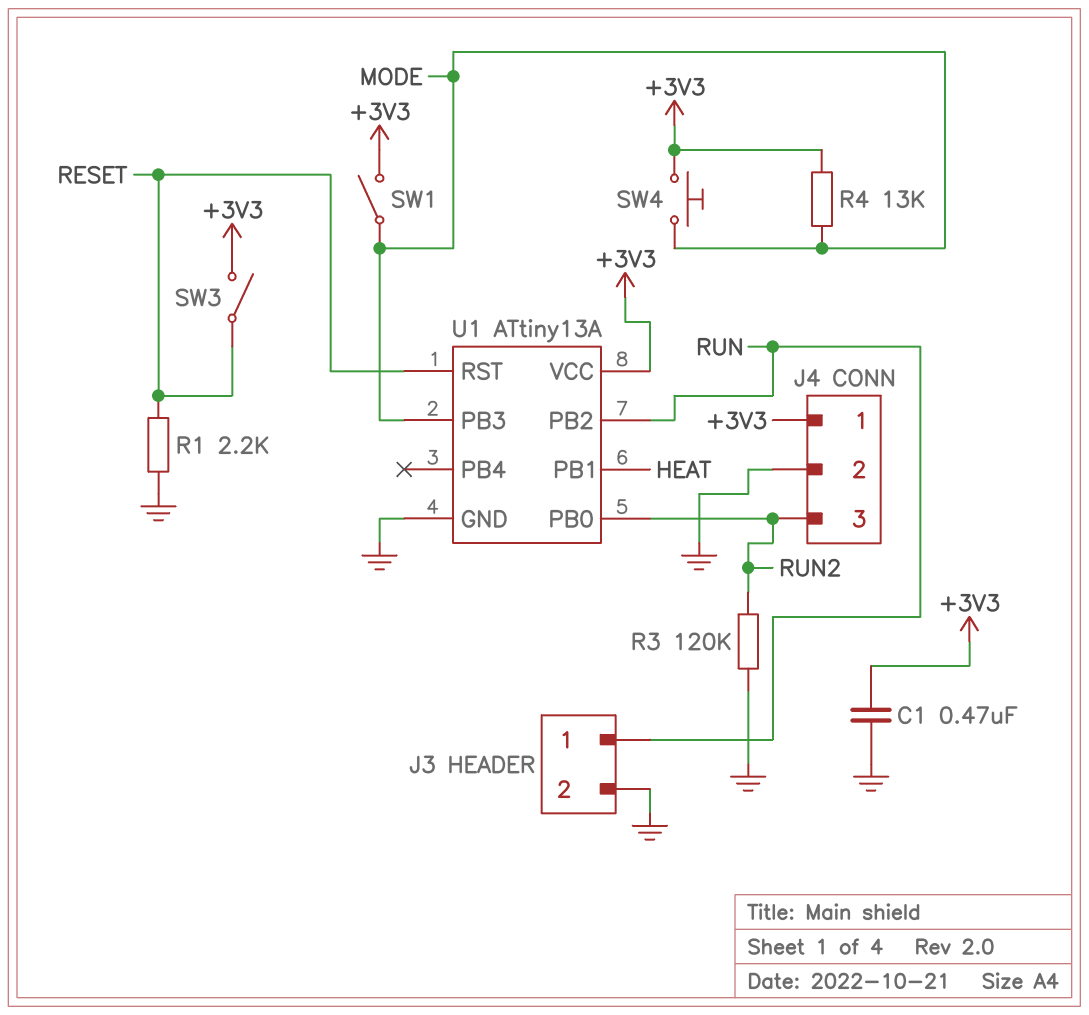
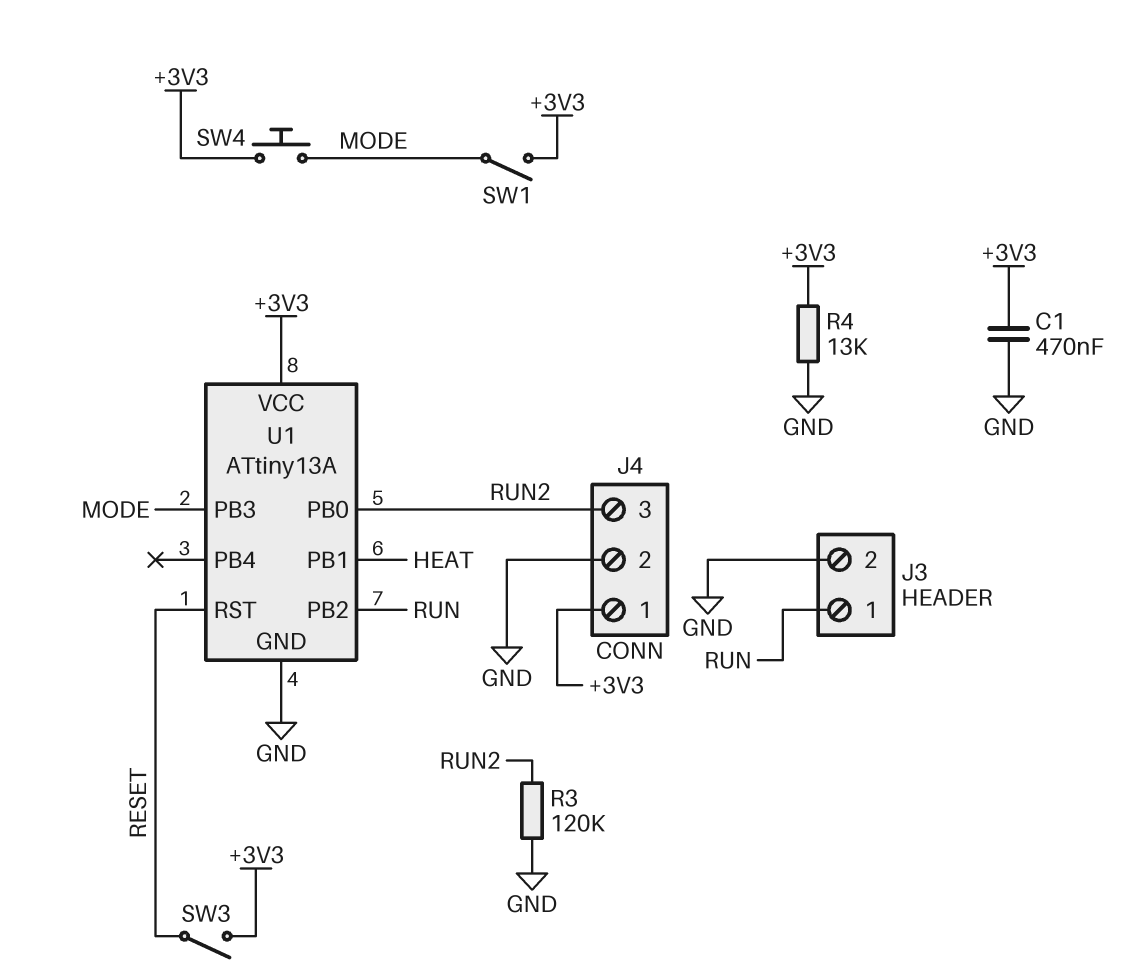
R1: 2.2k (GND, RESET) -> none
R4: 13k (+3V3, MODE) -> 13k (+3V3, GND)

